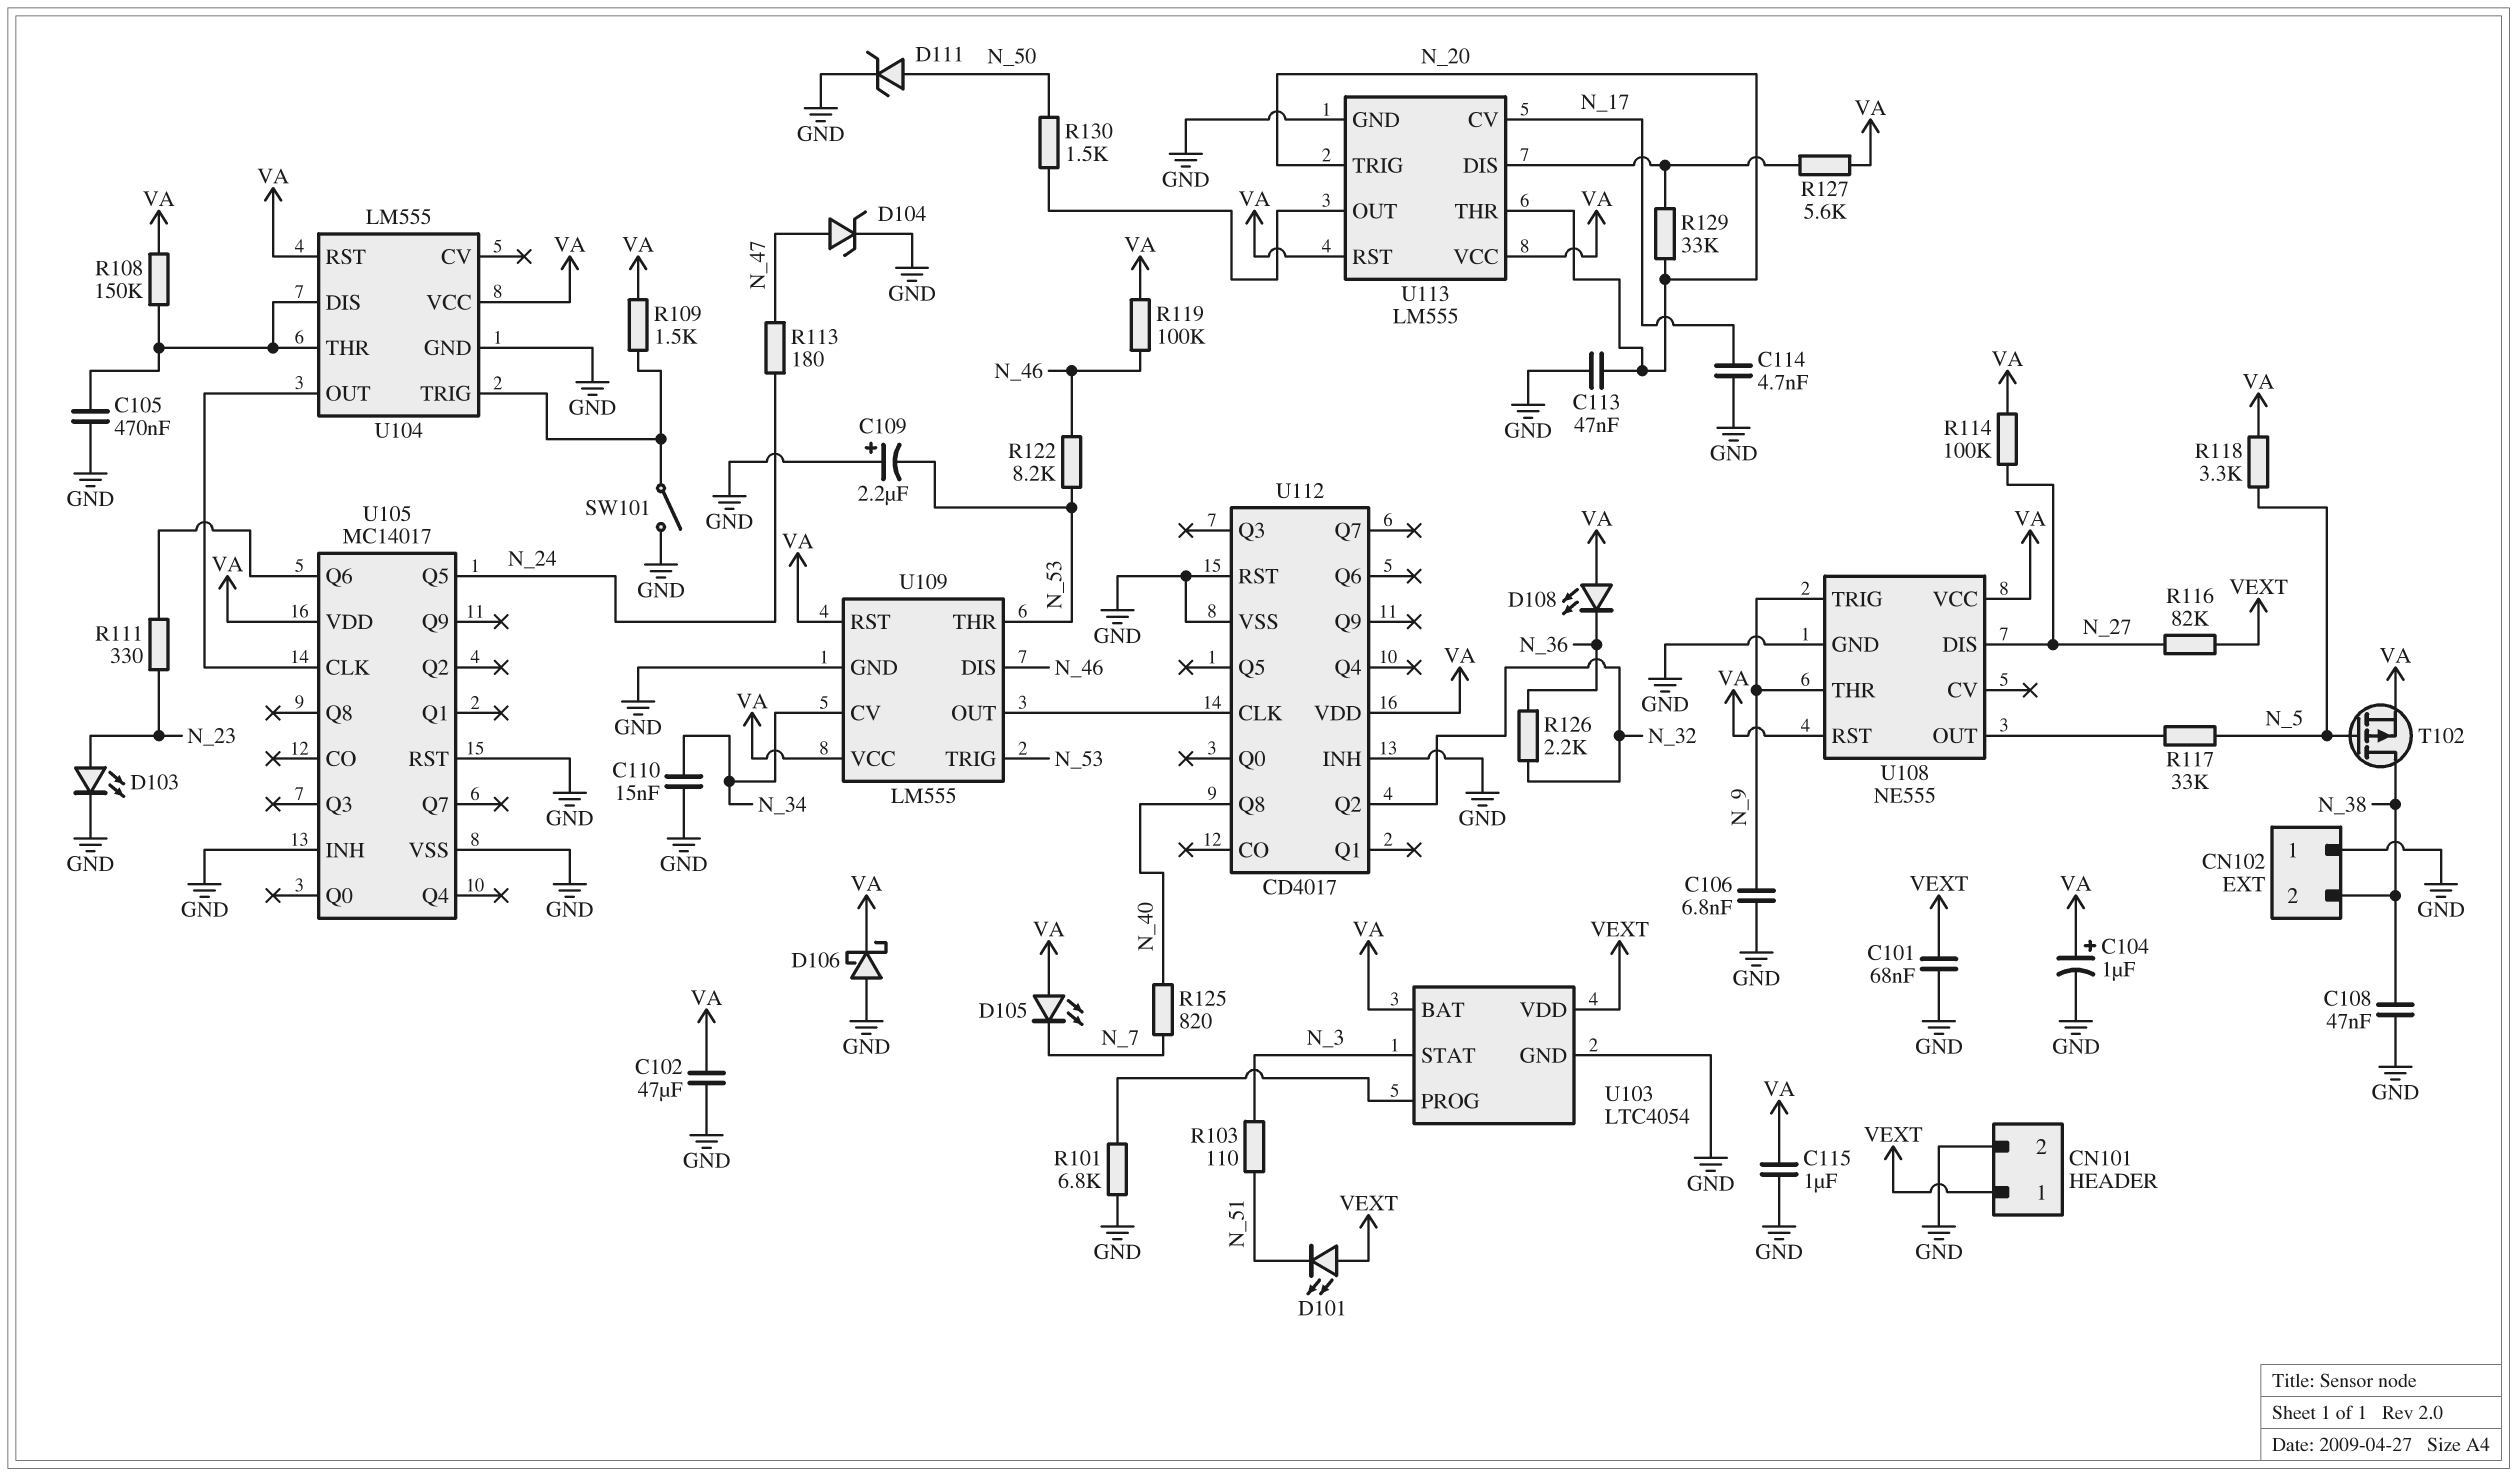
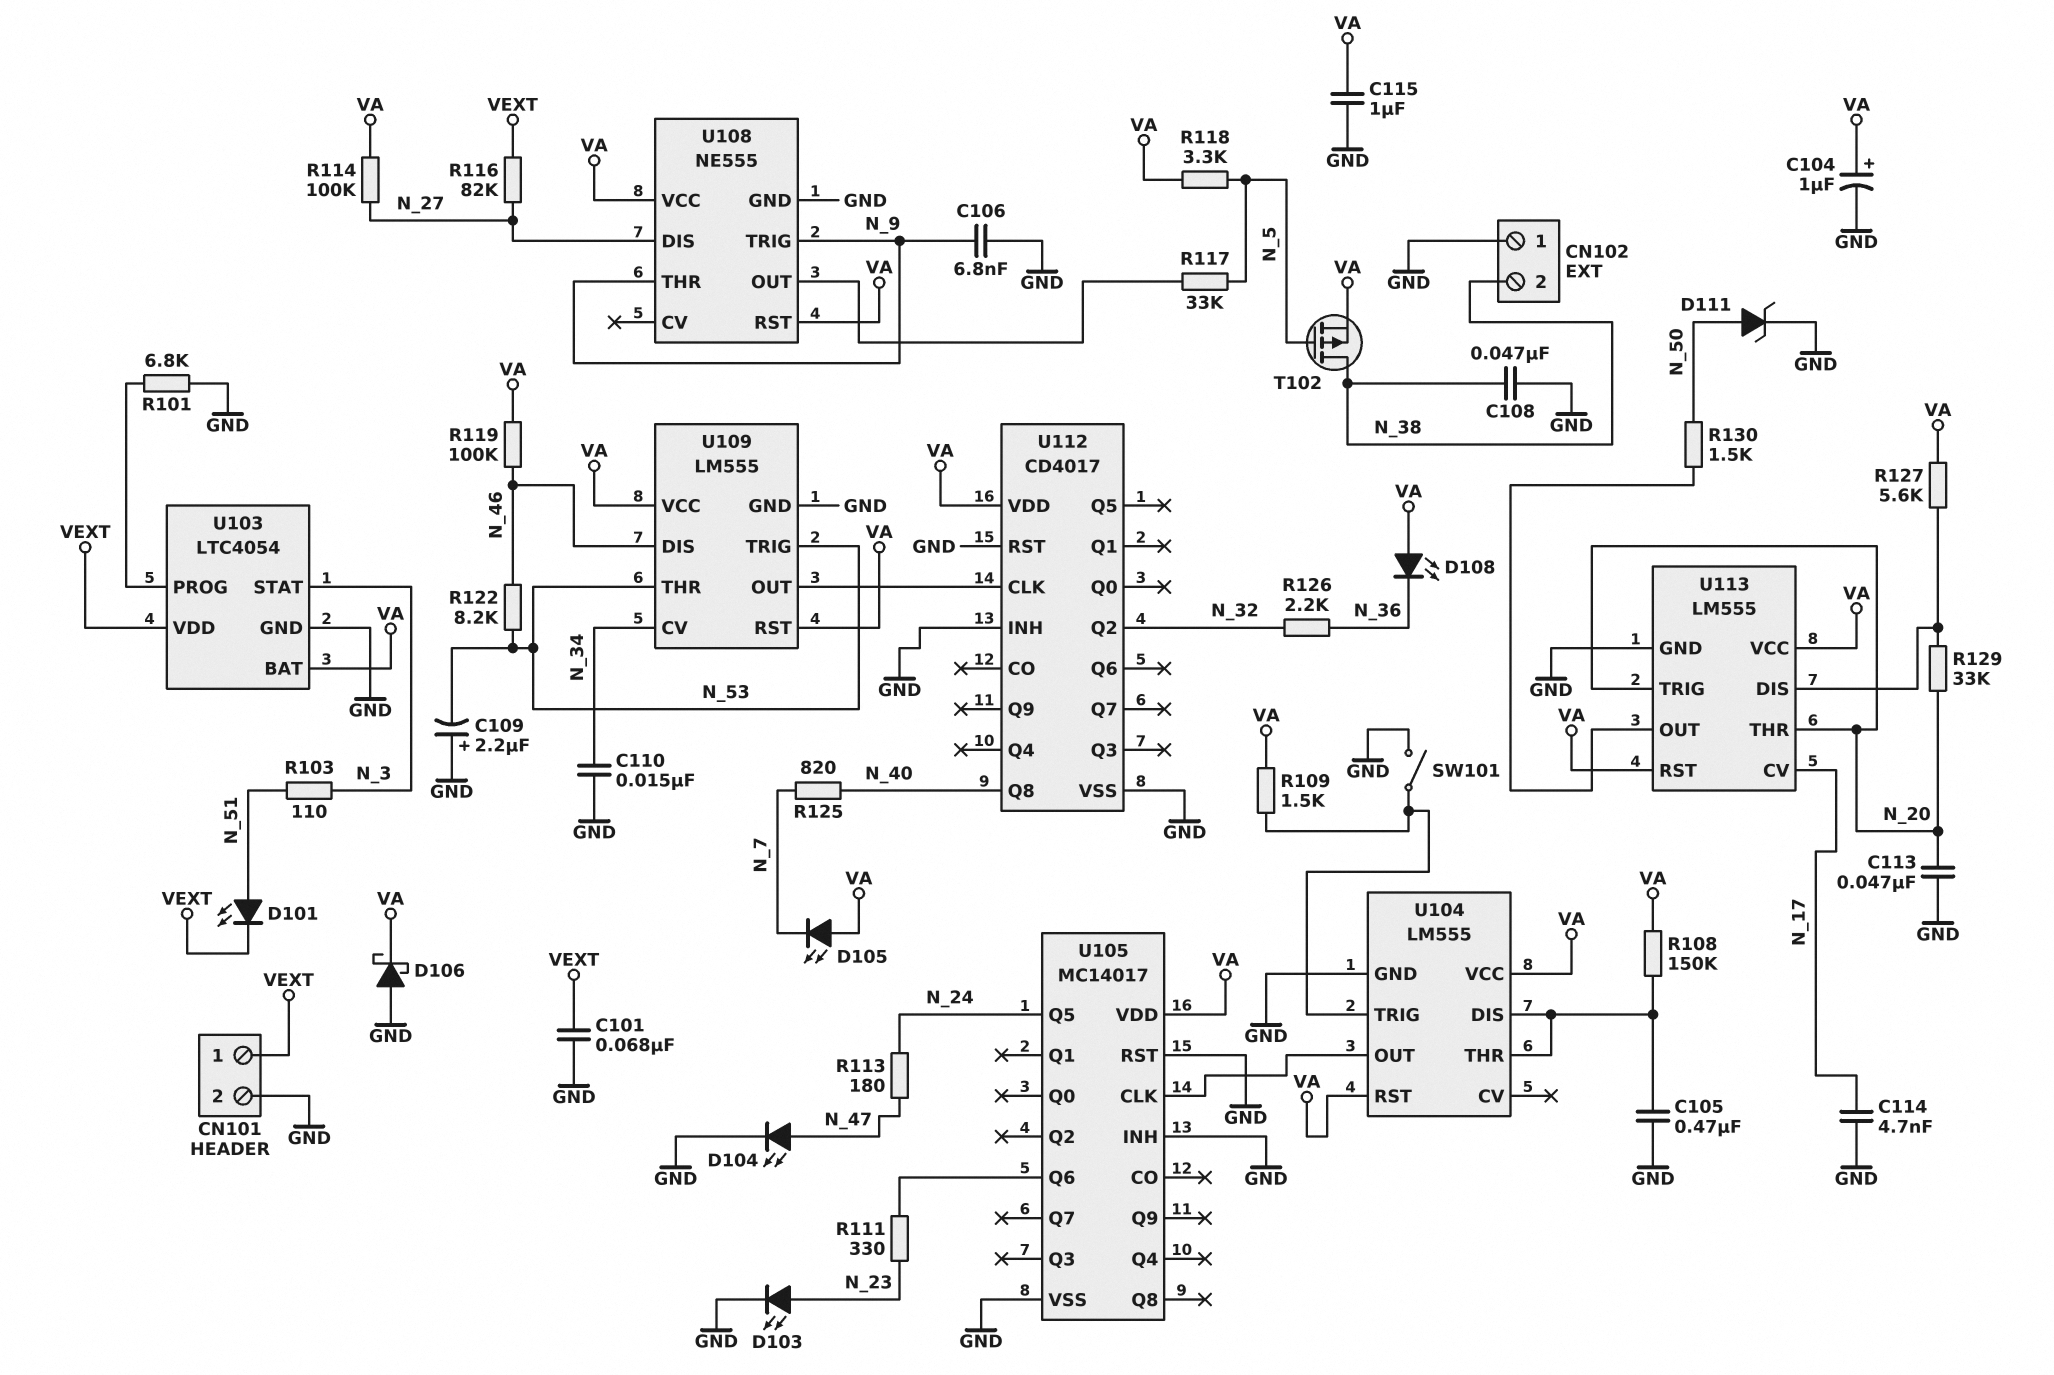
C102: 47uF (GND, VA) -> none
D101: LED (A VEXT, K N_51) -> LED (A N_51, K VEXT)
D104: zener (A N_47, K GND) -> LED (A N_47, K GND)

